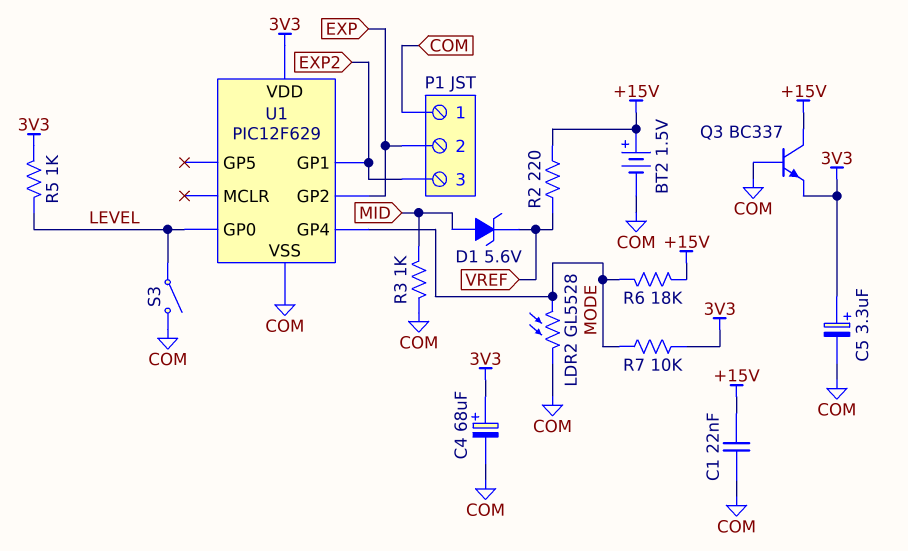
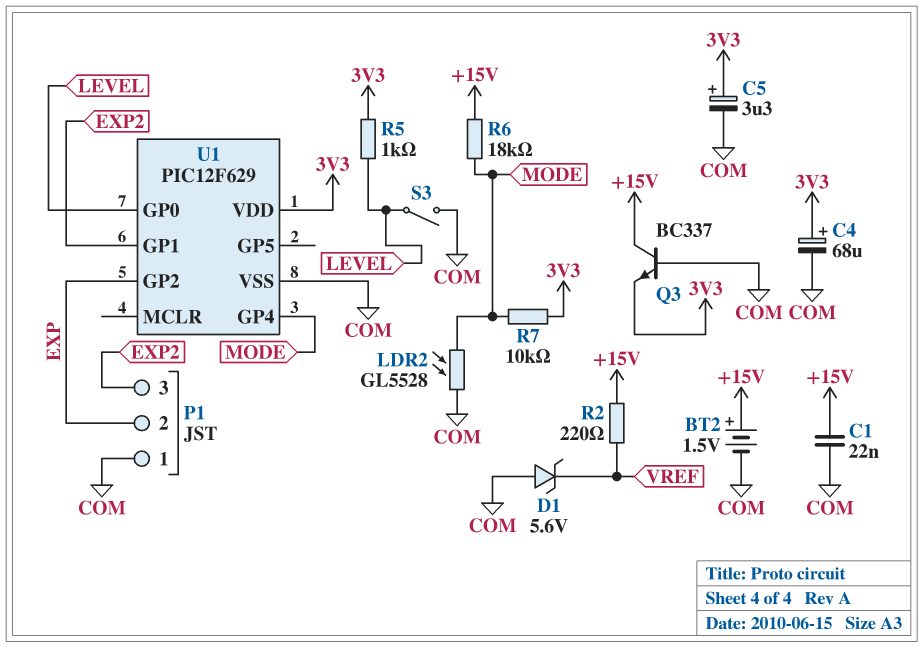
D1: zener 5.6V (A MID, K VREF) -> zener 5.6V (A COM, K VREF)
R3: 1k (COM, MID) -> none

